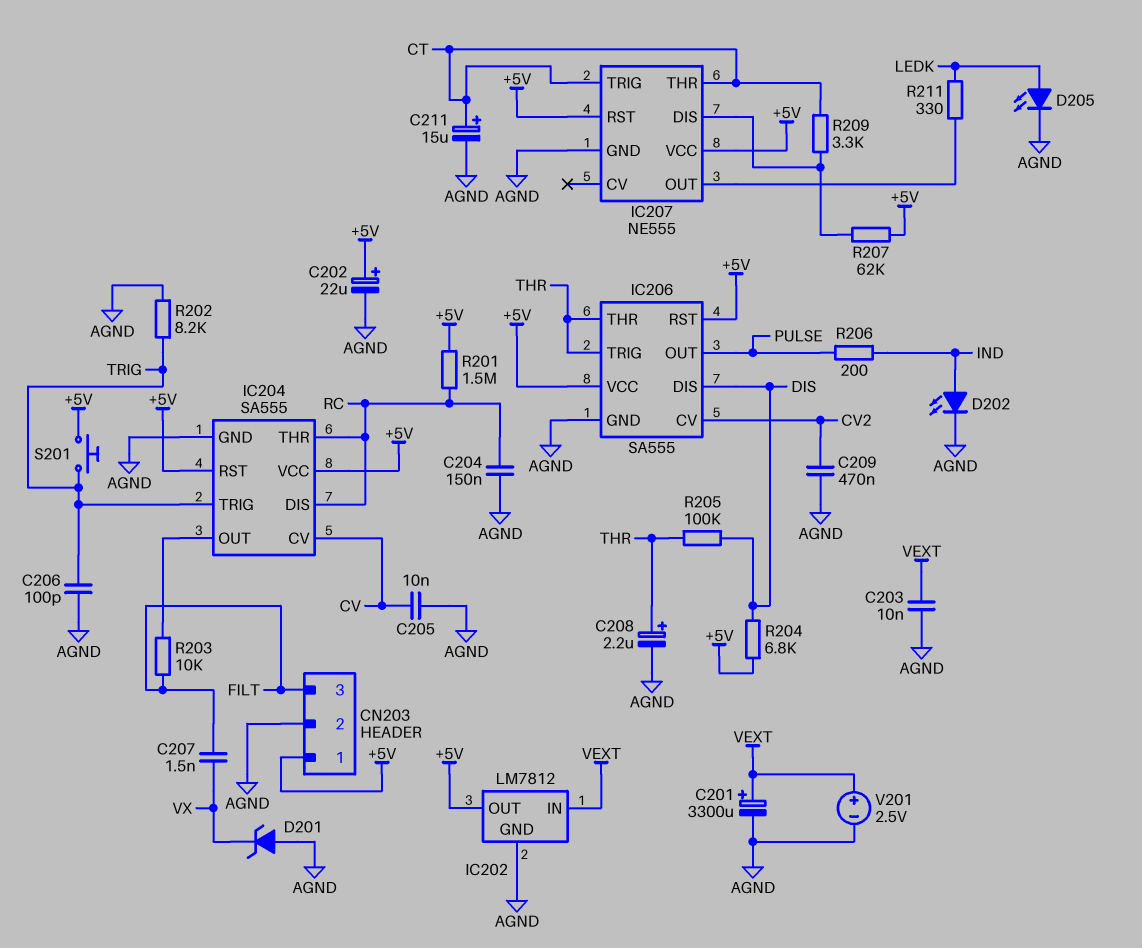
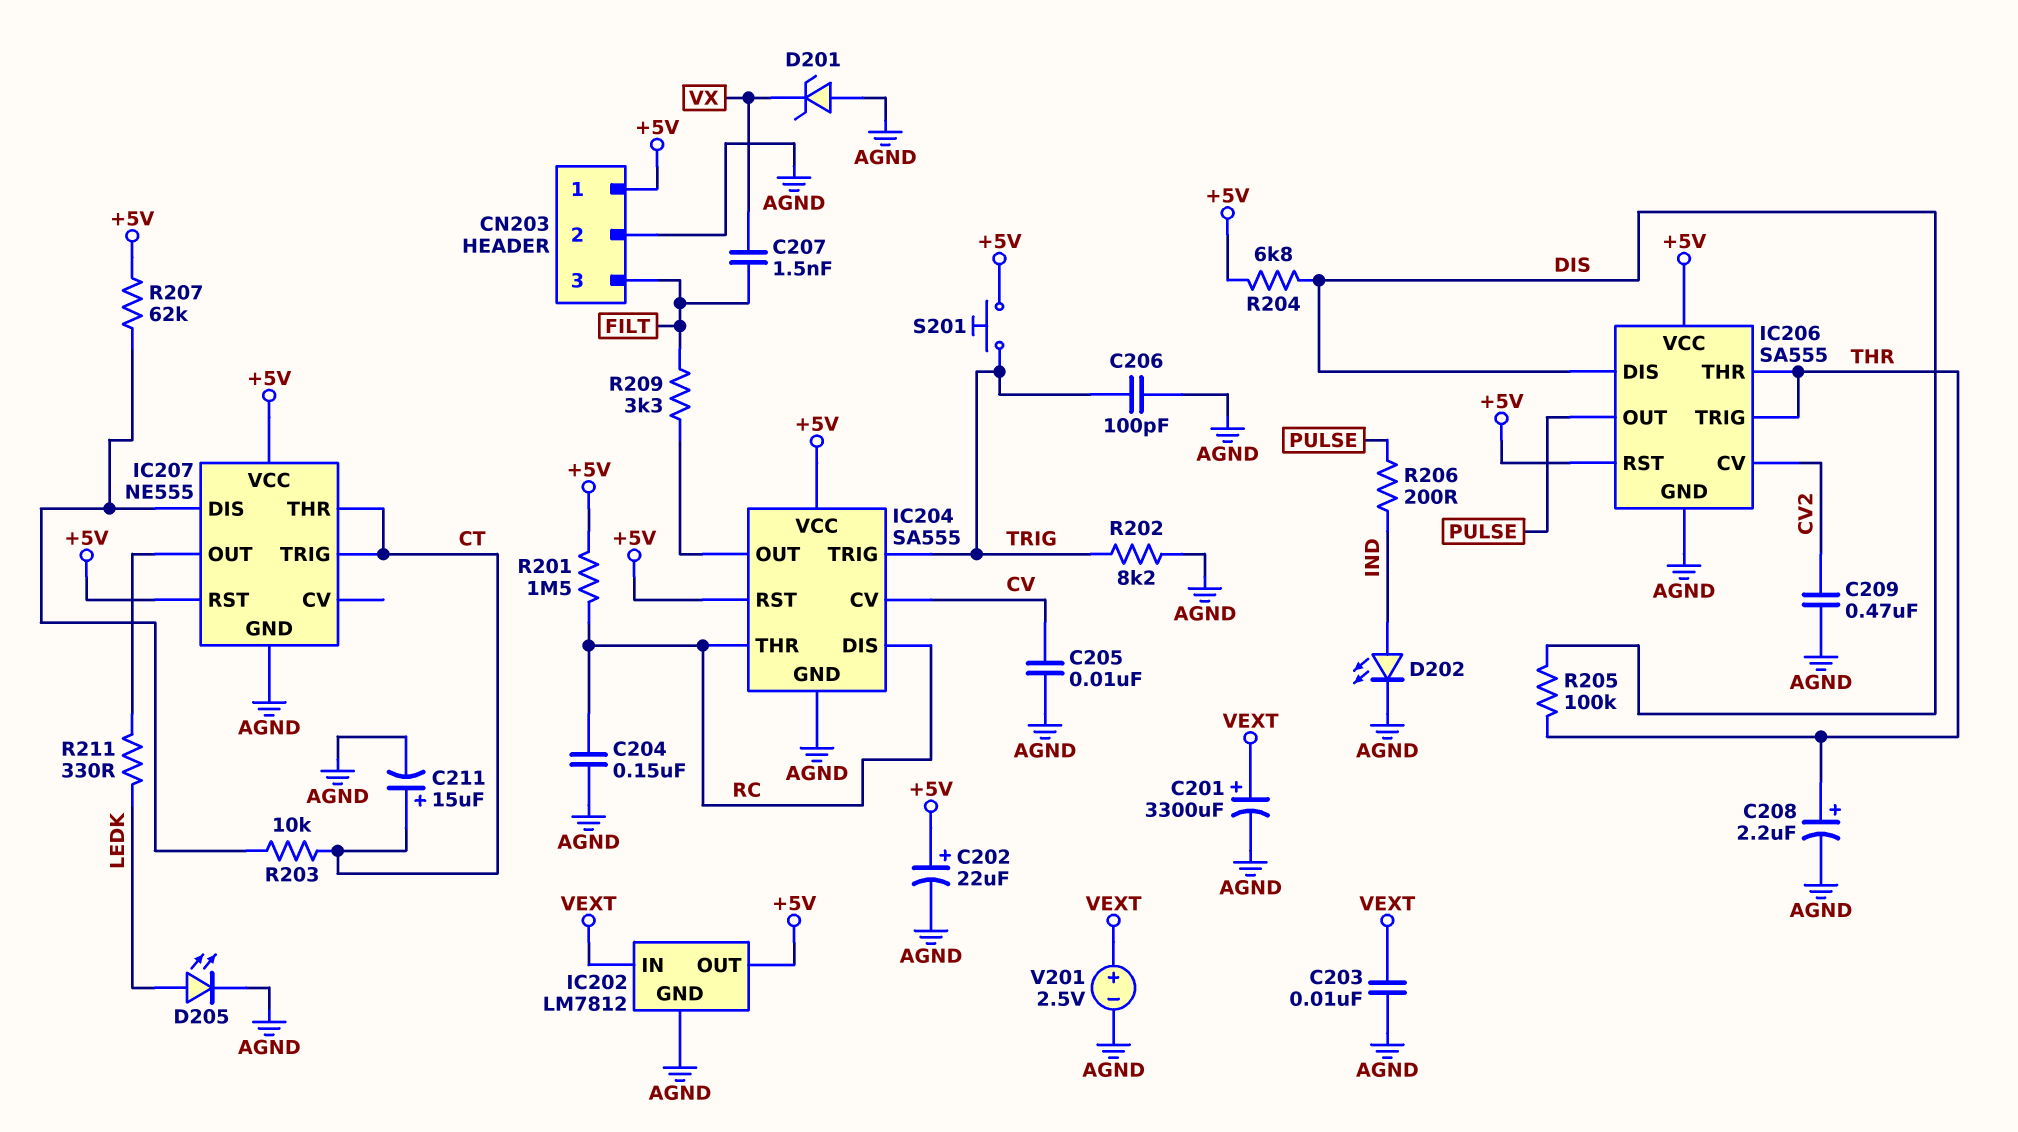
R203: 10k (FILT, IC204/OUT) -> 10k (CT, IC207/DIS)
R209: 3.3k (CT, IC207/DIS) -> 3.3k (FILT, IC204/OUT)

